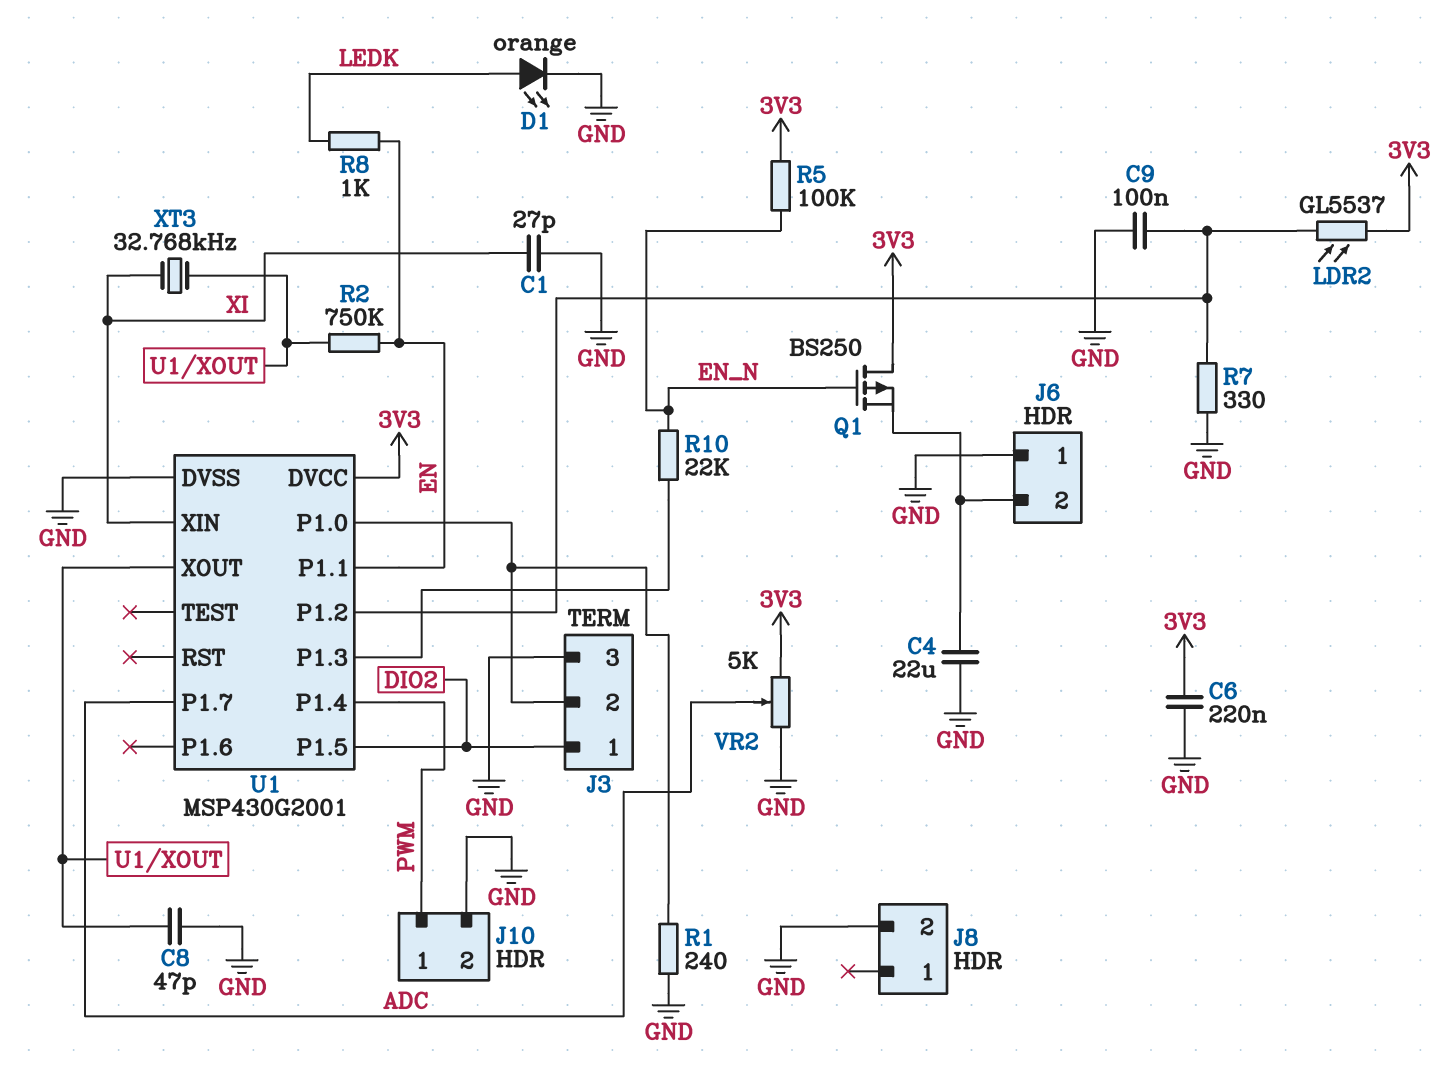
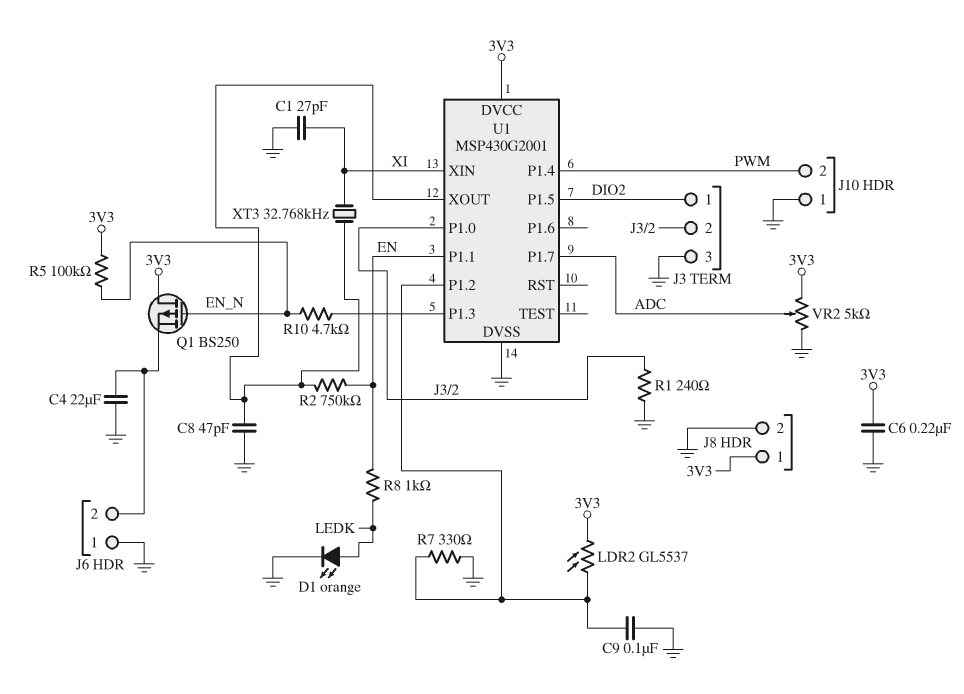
J8 pin 1: none -> 3V3
J10 pin 1: PWM -> GND
J10 pin 2: GND -> PWM
R10: 22k (EN_N, U1/P1.3) -> 4.7k (EN_N, U1/P1.3)

